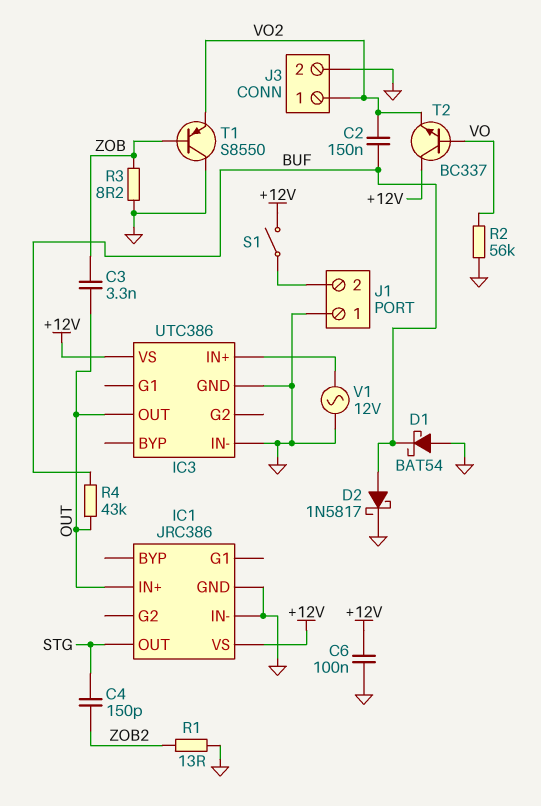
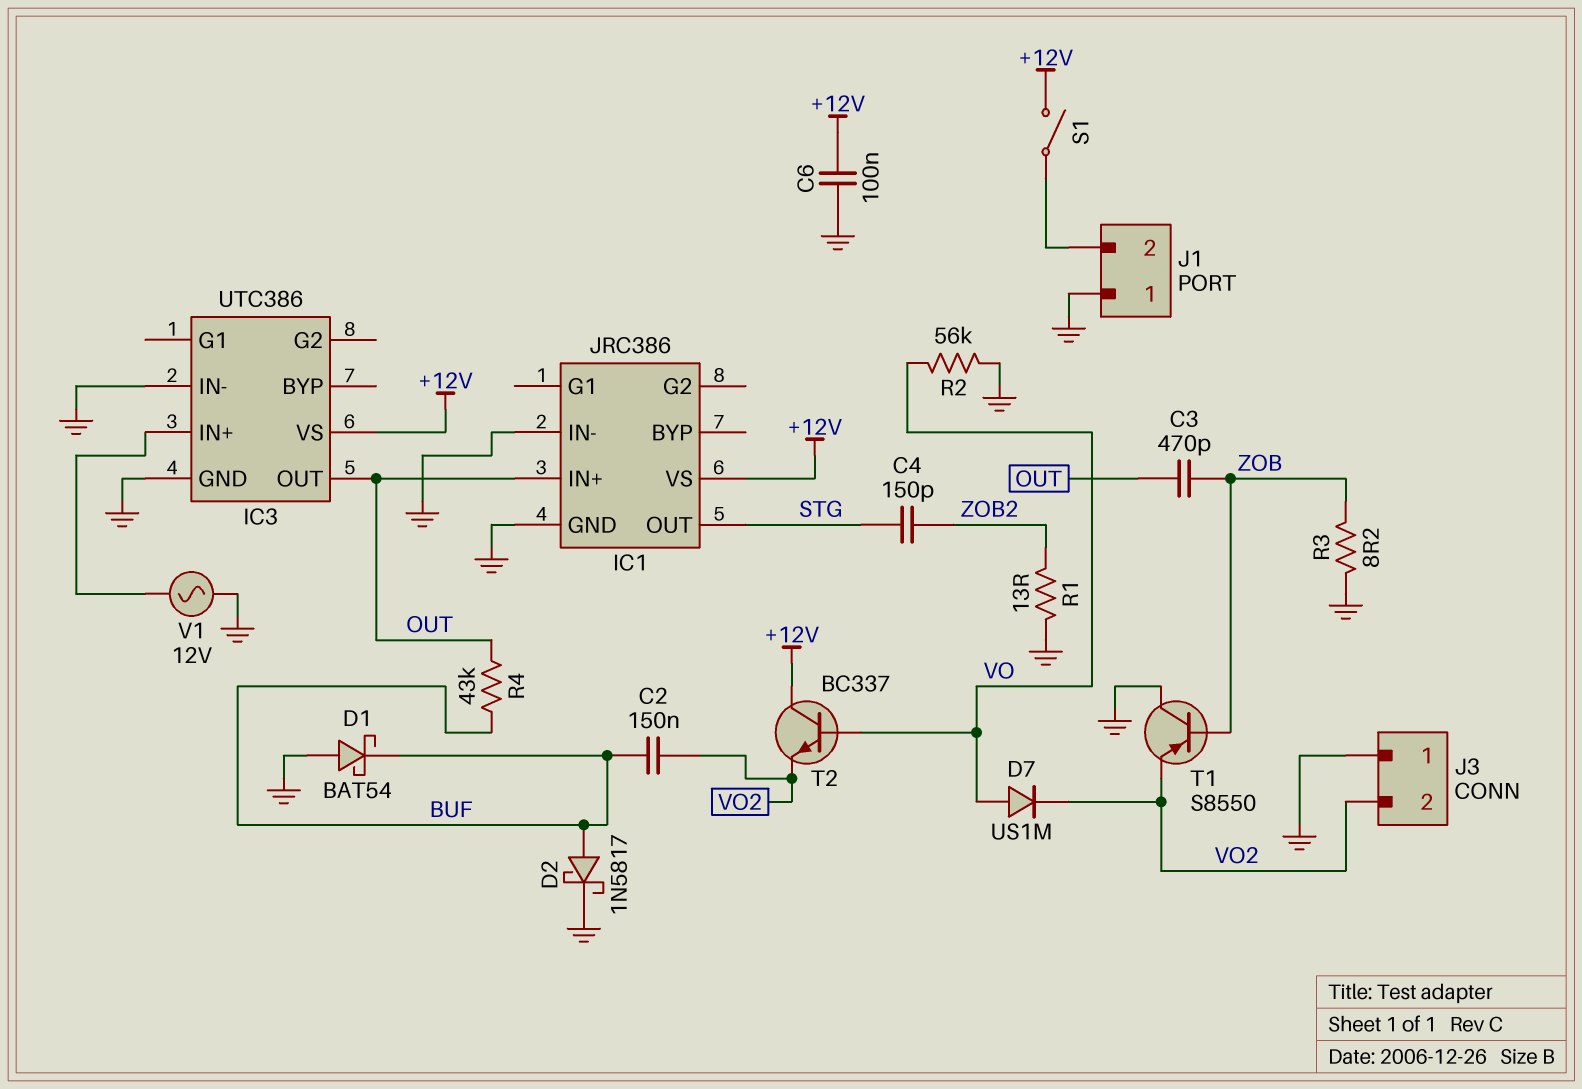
C3: 3.3nF (OUT, ZOB) -> 470pF (OUT, ZOB)
D7: none -> diode US1M (A VO, K VO2)
J3 pin 1: VO2 -> GND
J3 pin 2: GND -> VO2

